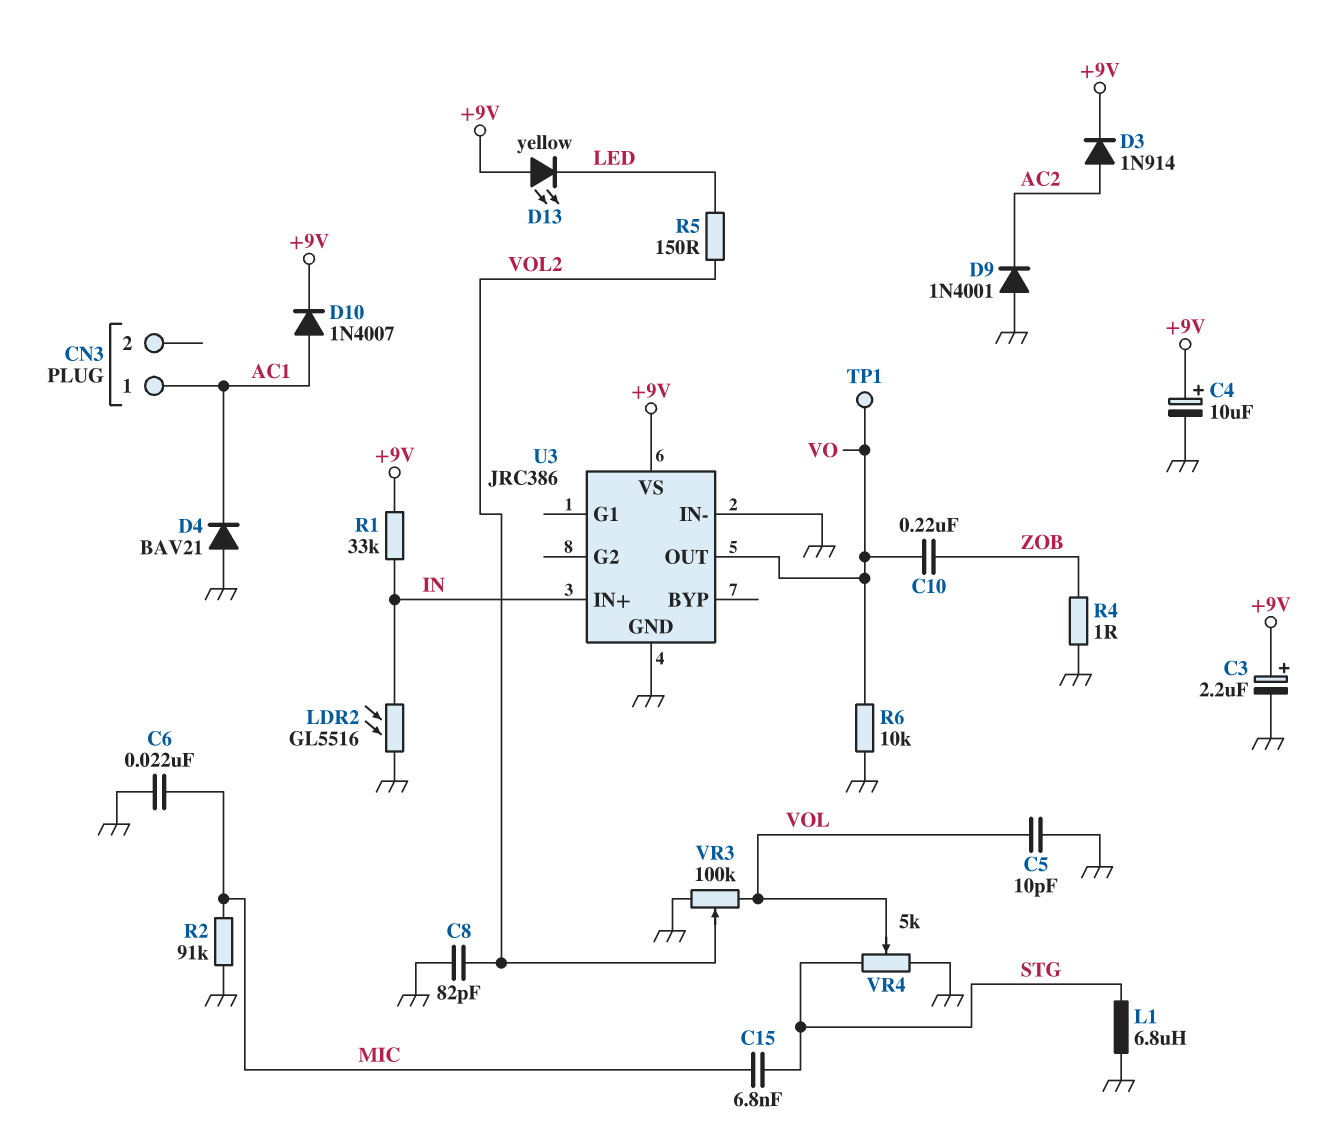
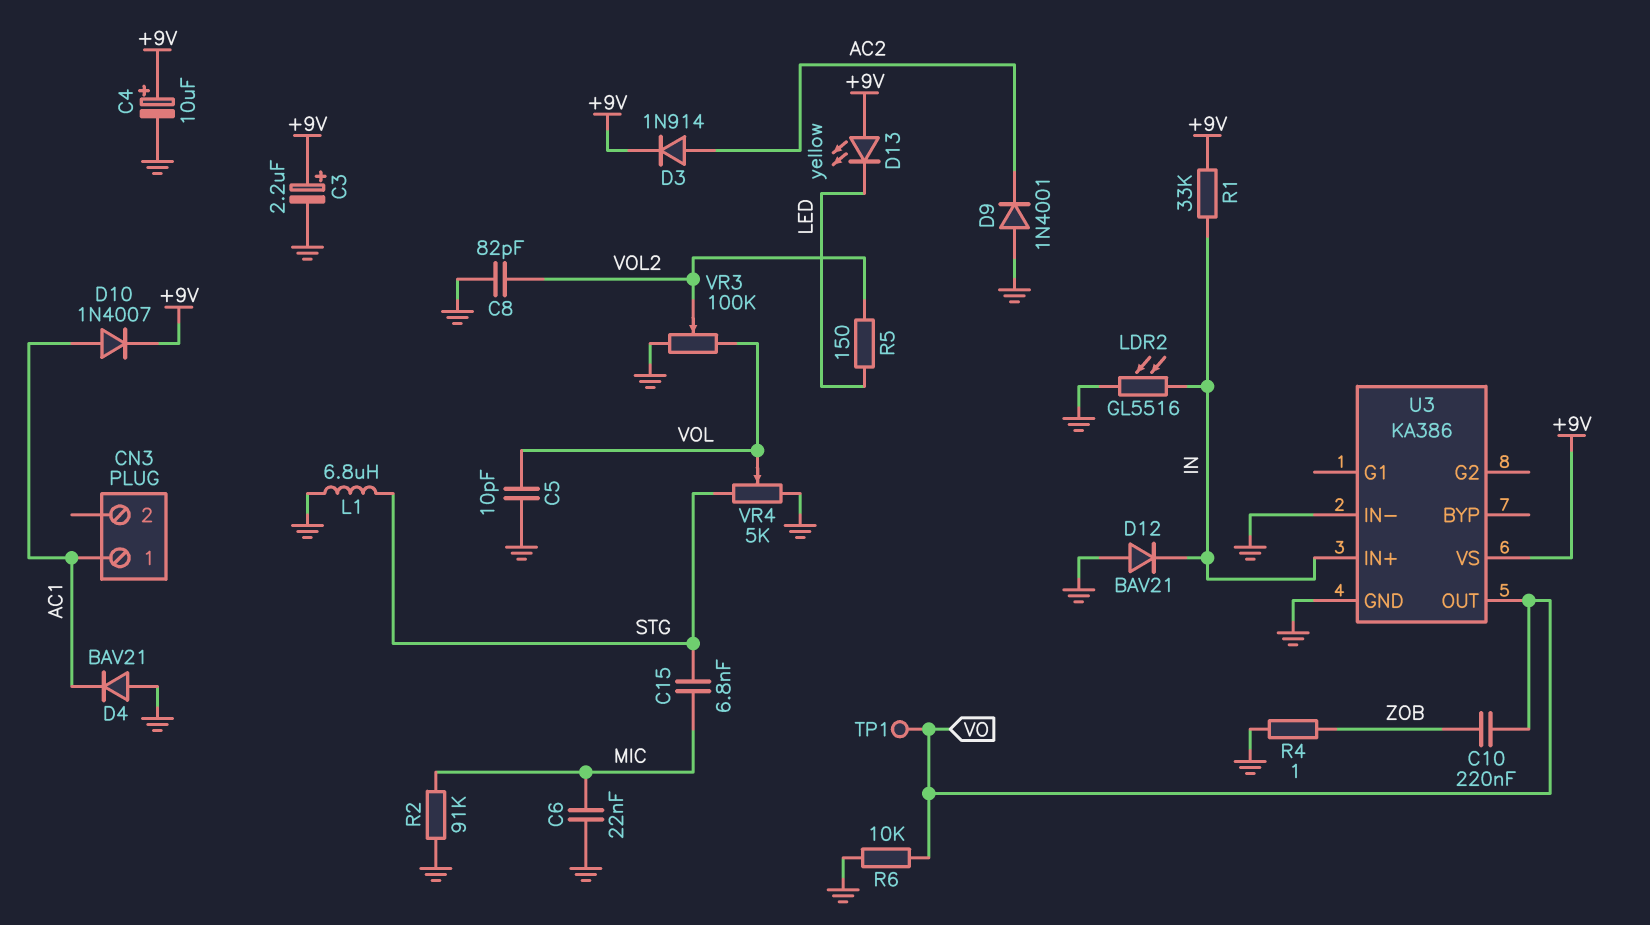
D12: none -> diode BAV21 (A GND, K IN)
U3: JRC386 -> KA386

